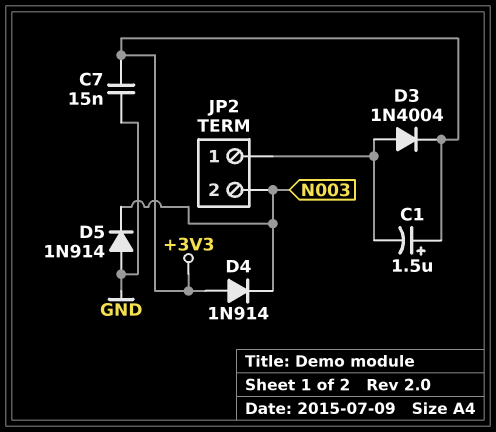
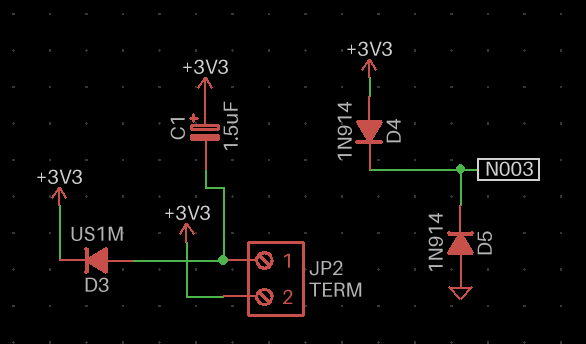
C7: 15nF (+3V3, GND) -> none
D3: diode 1N4004 (A JP2/1, K +3V3) -> diode US1M (A JP2/1, K +3V3)
JP2 pin 2: N003 -> +3V3

